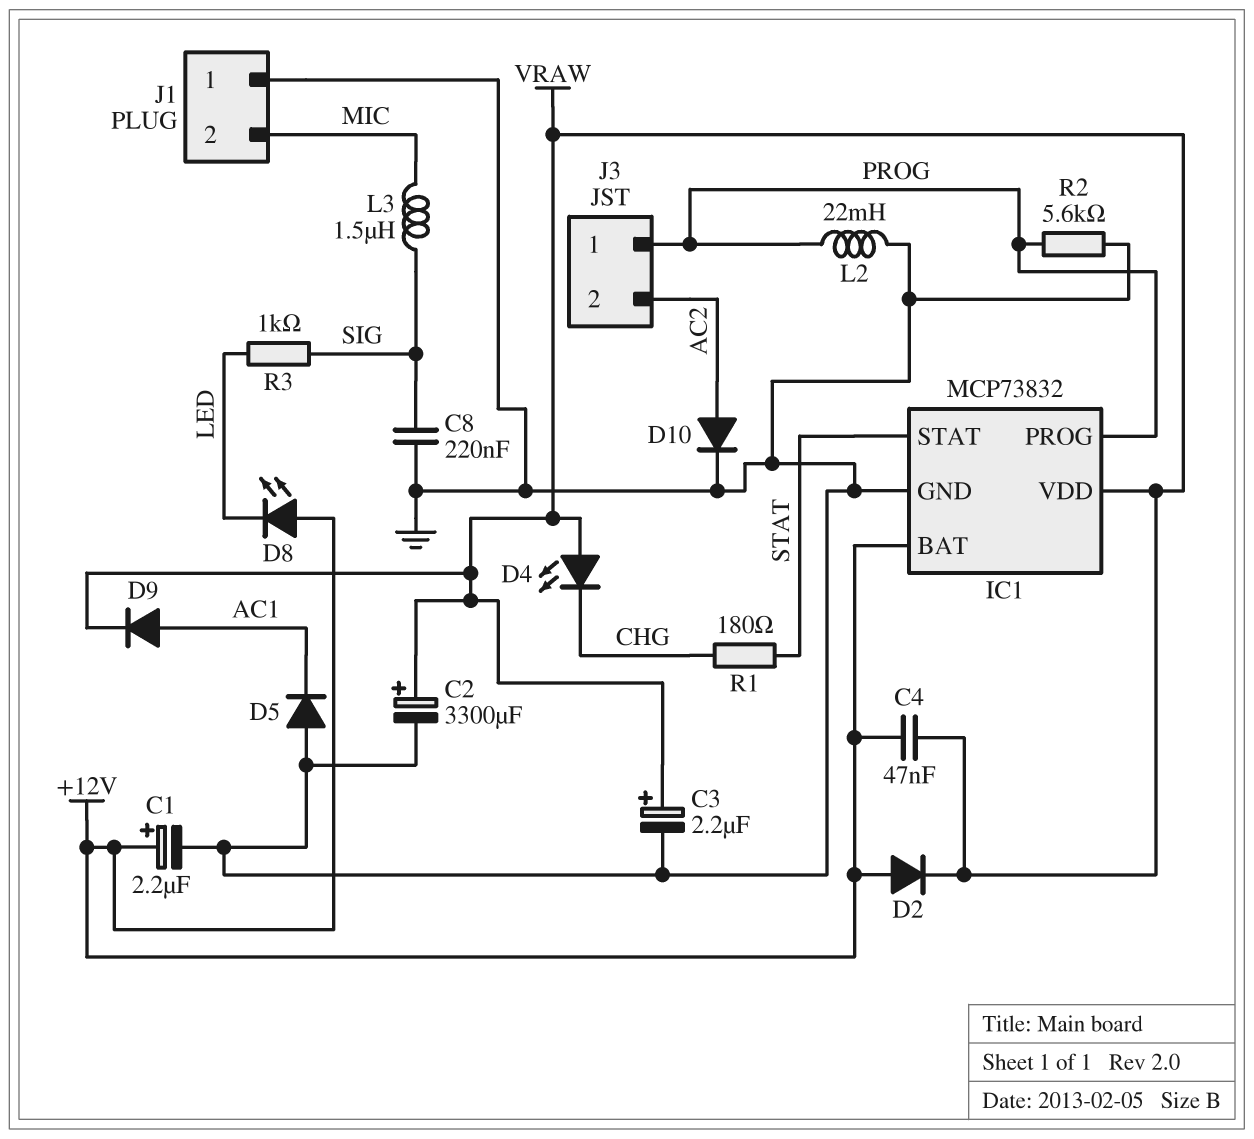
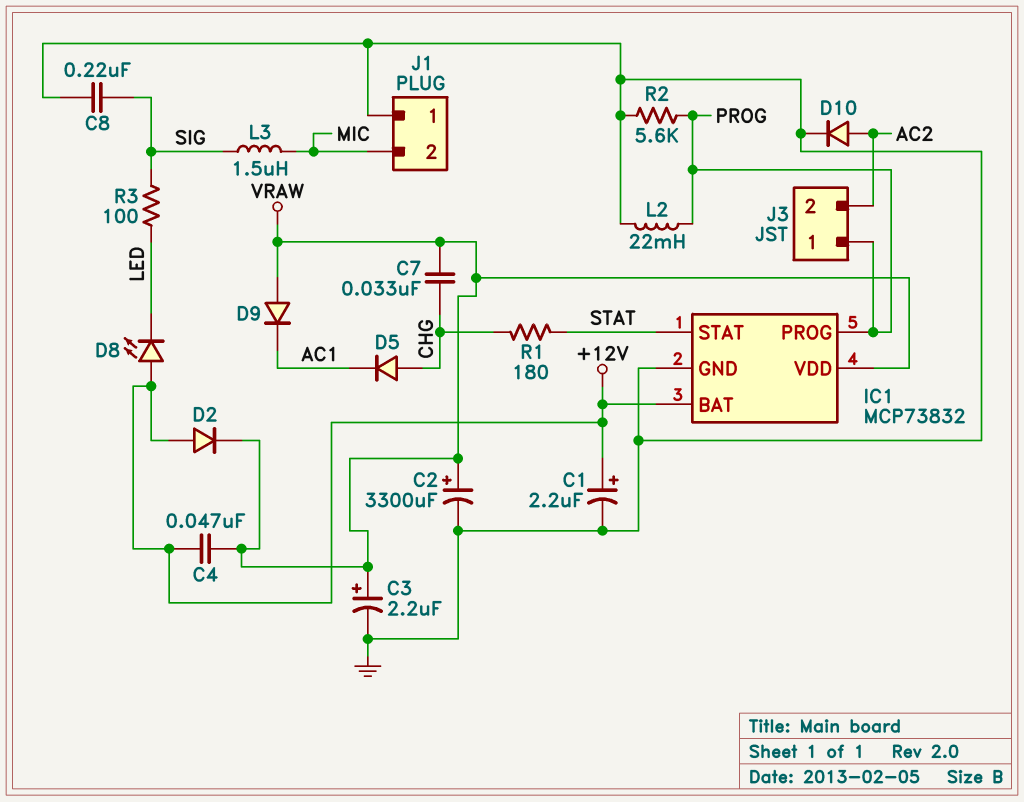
C7: none -> 33nF (CHG, VRAW)
D4: LED (A VRAW, K CHG) -> none
D5: diode (A GND, K AC1) -> diode (A CHG, K AC1)
D9: diode (A AC1, K VRAW) -> diode (A VRAW, K AC1)
R3: 1k (LED, SIG) -> 100 (LED, SIG)

